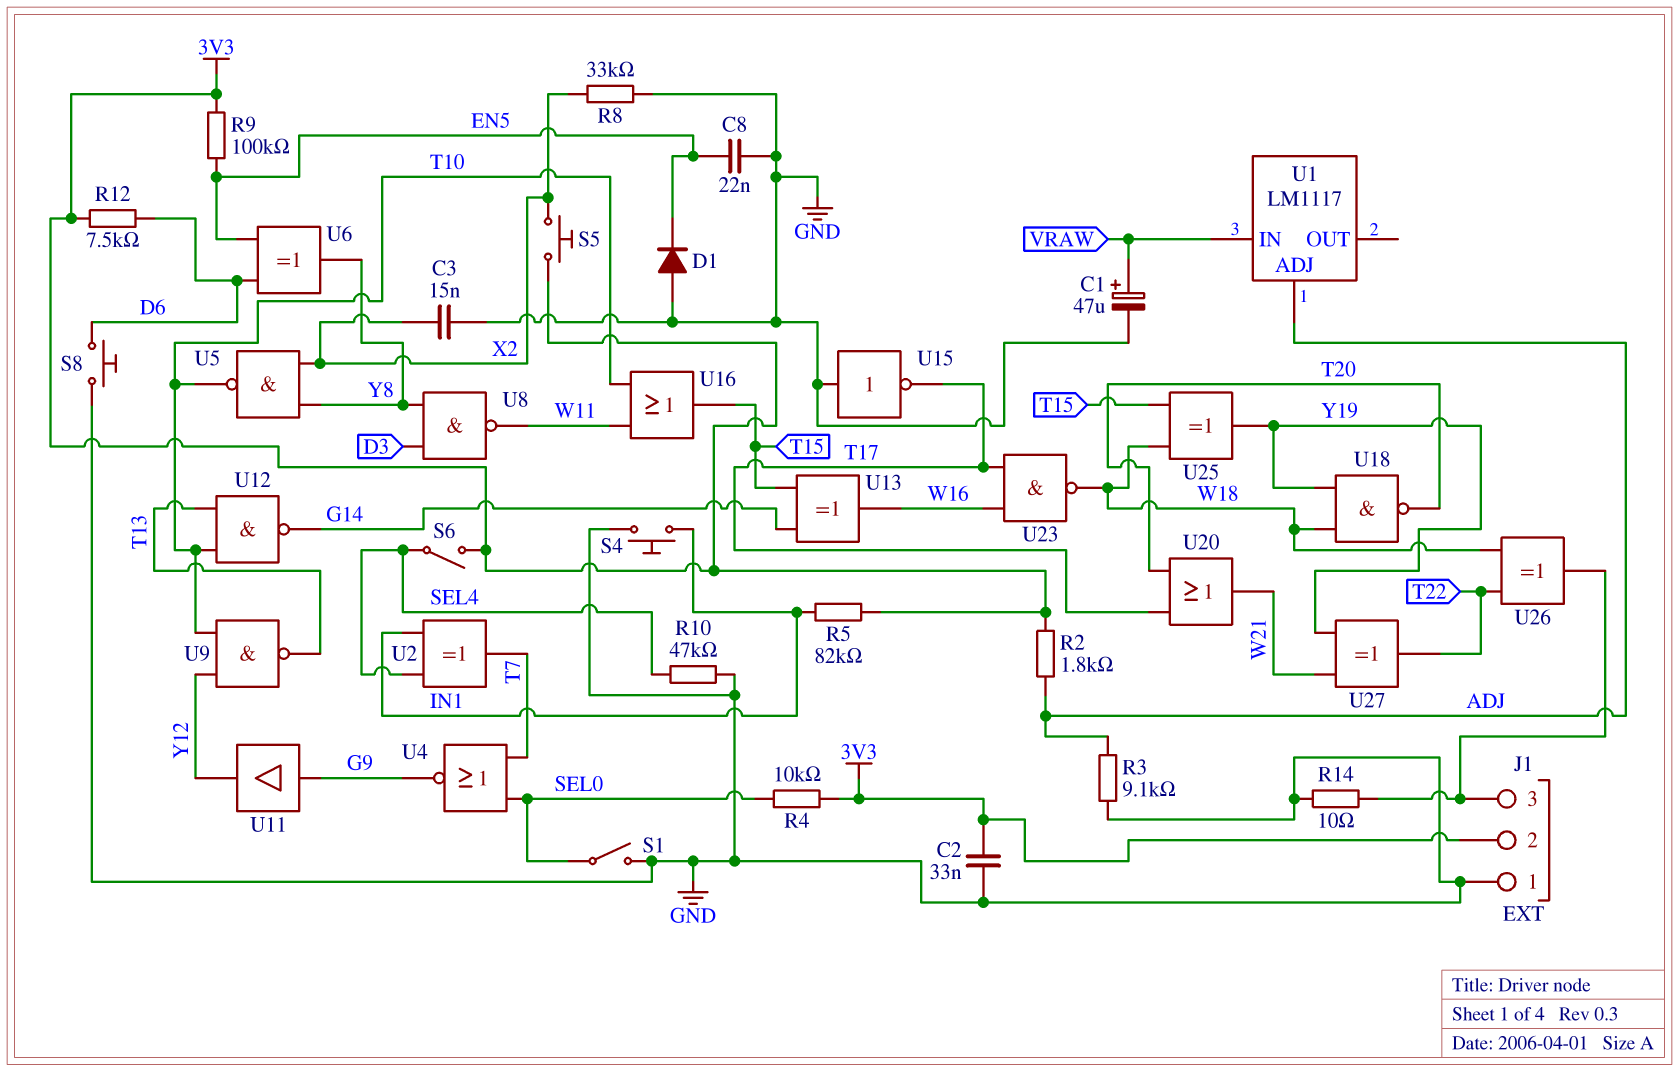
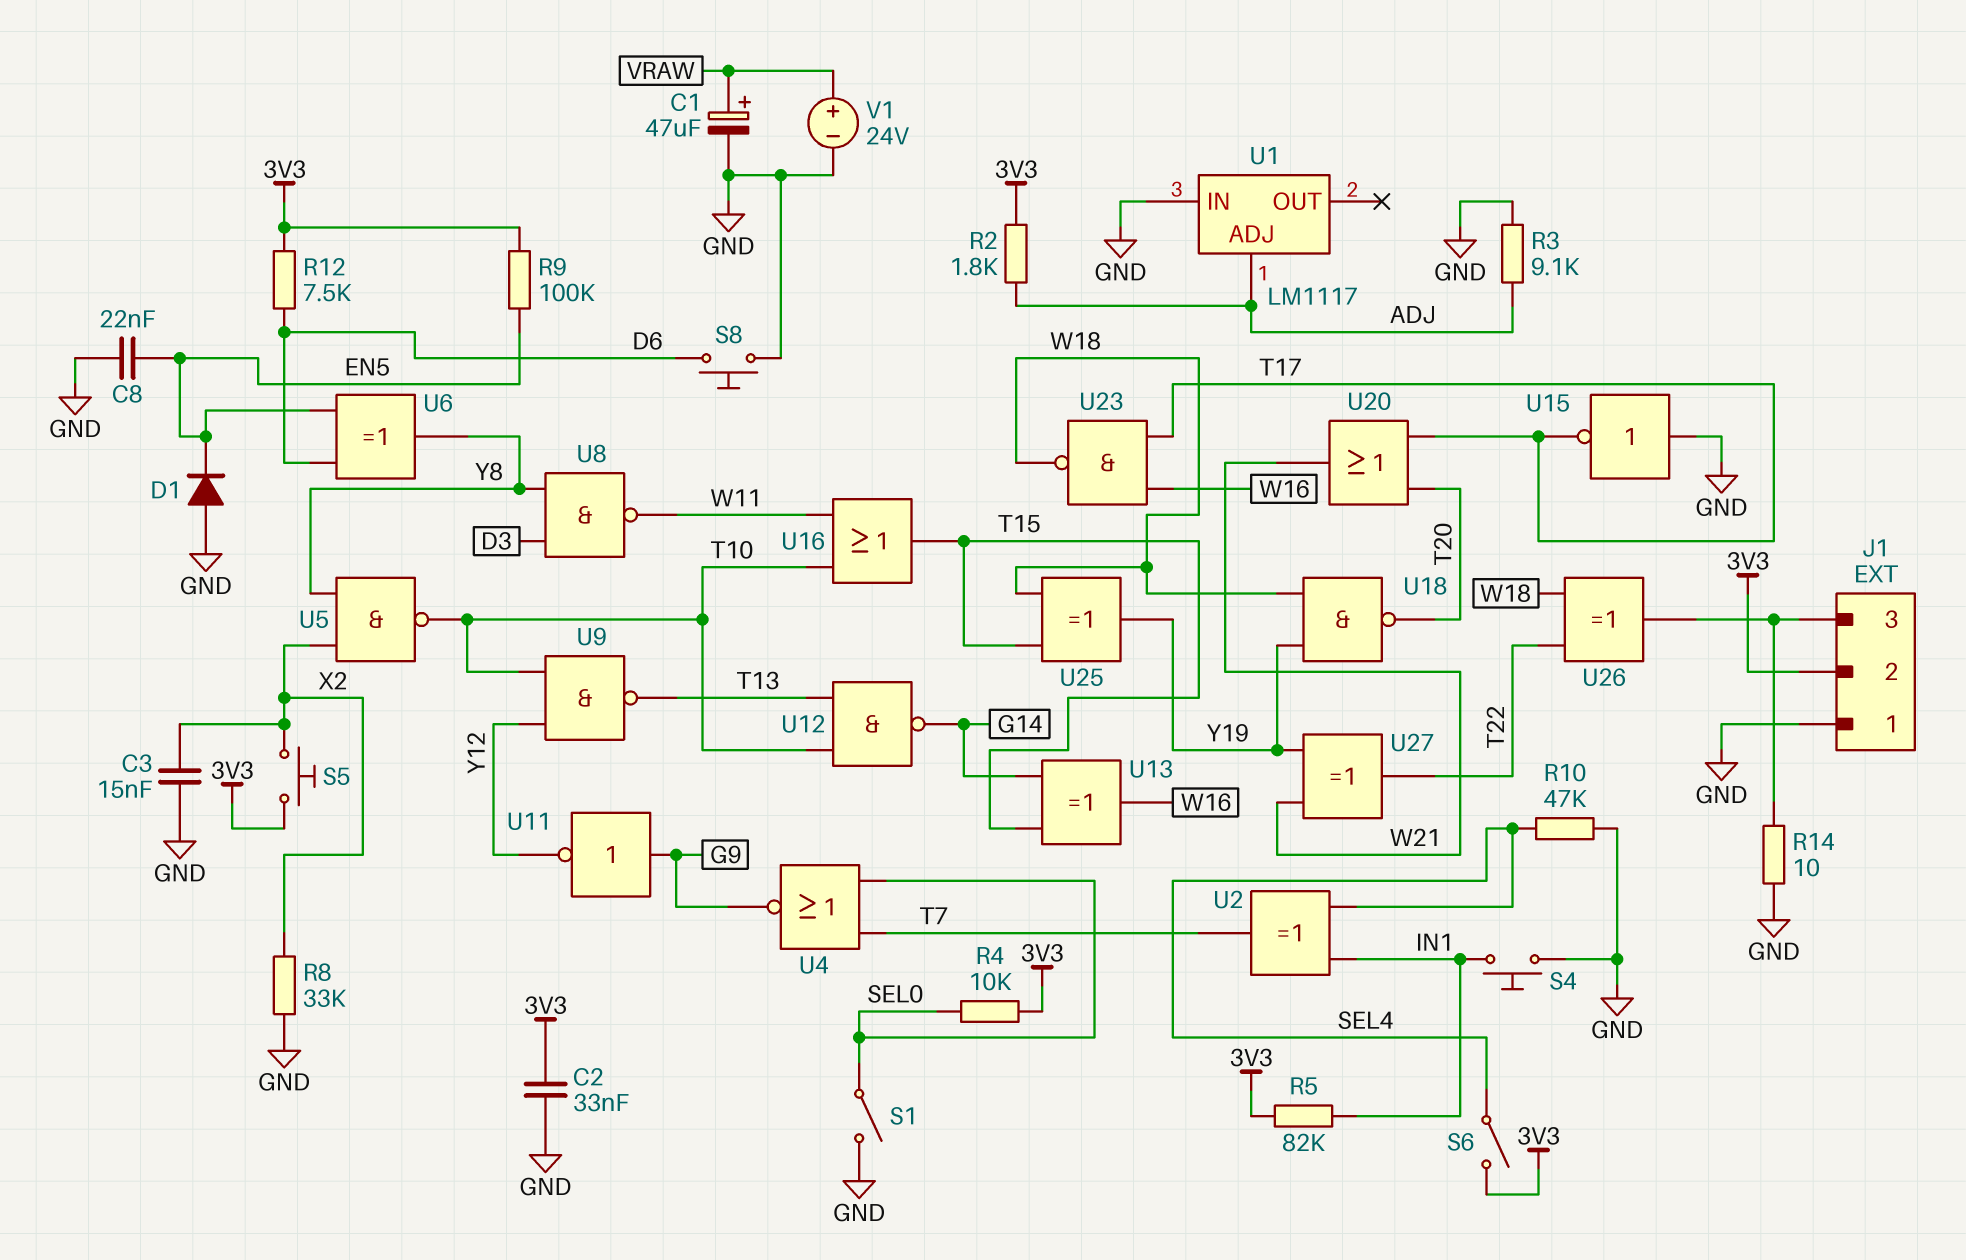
U1 pin IN: VRAW -> GND
U11: buffer (in G9, out Y12) -> NOT (in G9, out Y12)
V1: none -> 24V (plus VRAW, minus GND)

